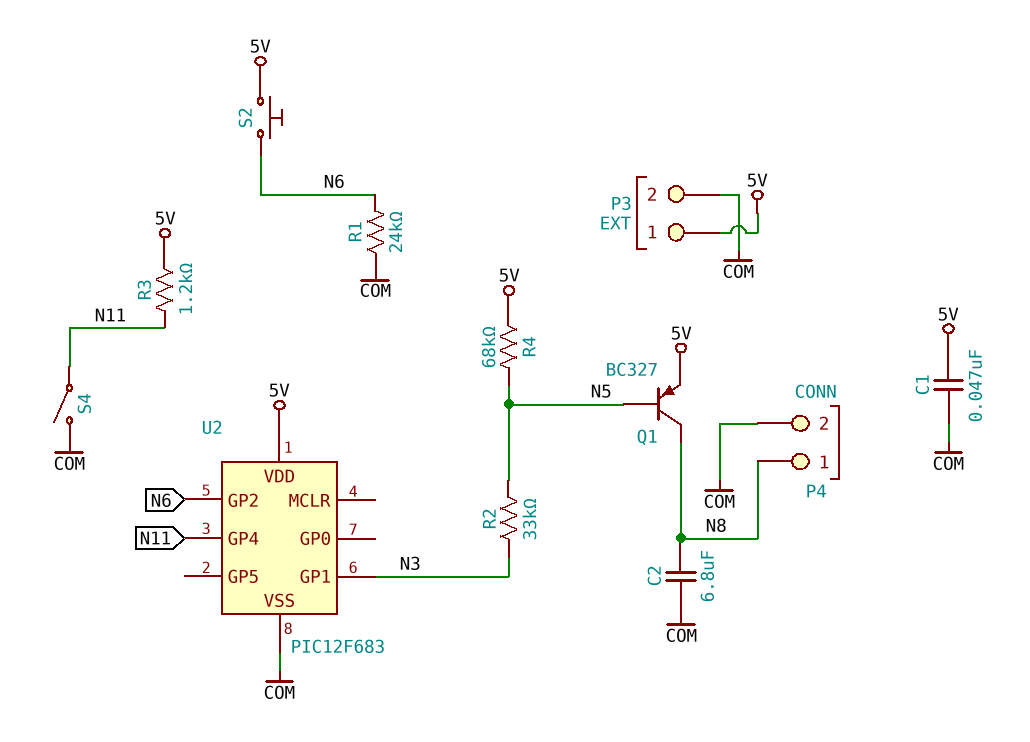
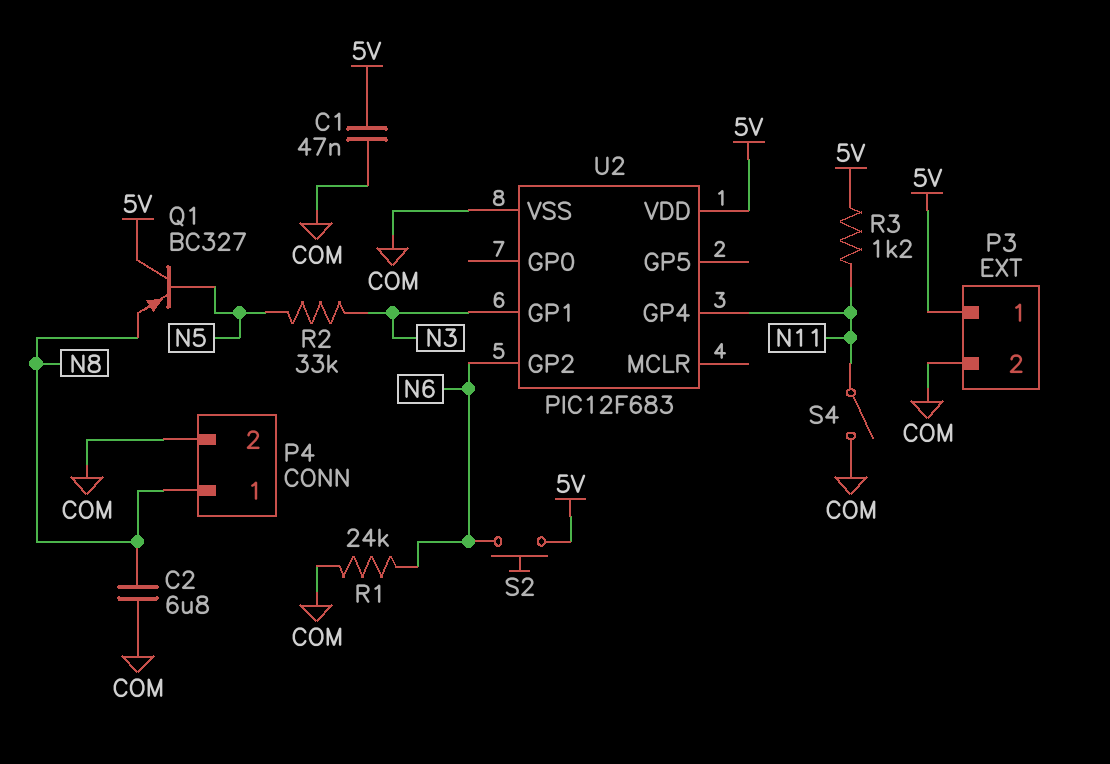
Q1: PNP BC327 (B N5, C N8, E 5V) -> PNP BC327 (B N5, C 5V, E N8)
R4: 68k (5V, N5) -> none

